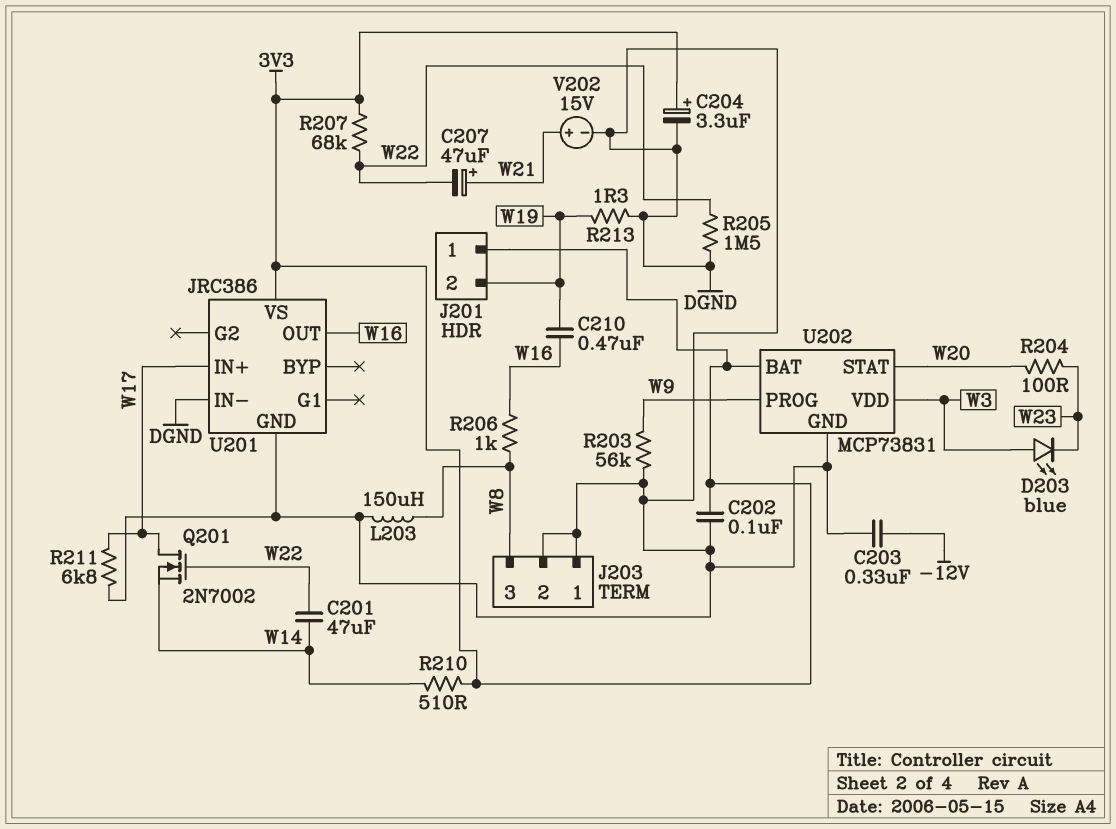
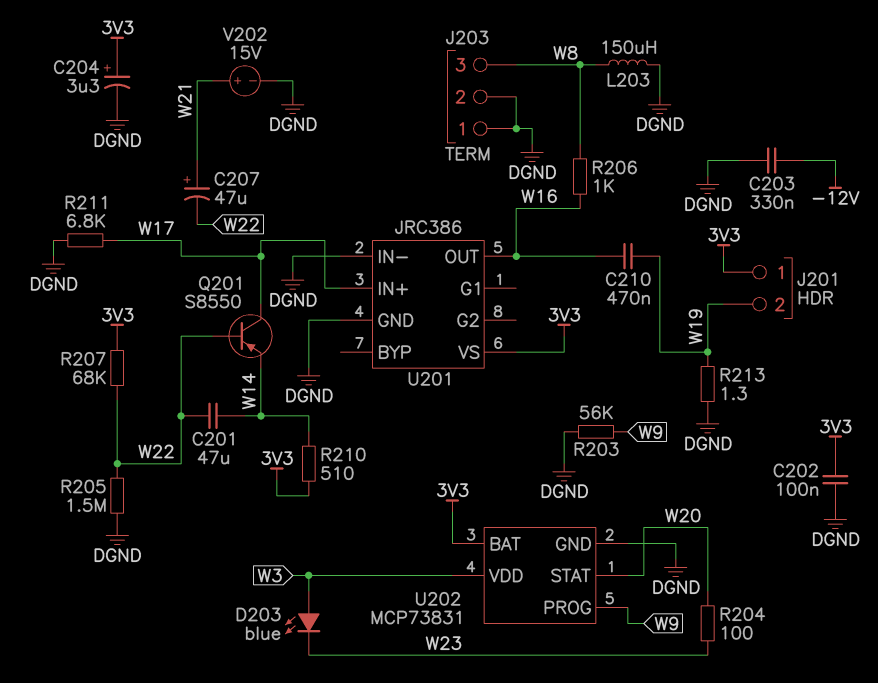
Q201: NMOS 2N7002 (G W22, D W17, S W14) -> PNP S8550 (B W22, C W17, E W14)

